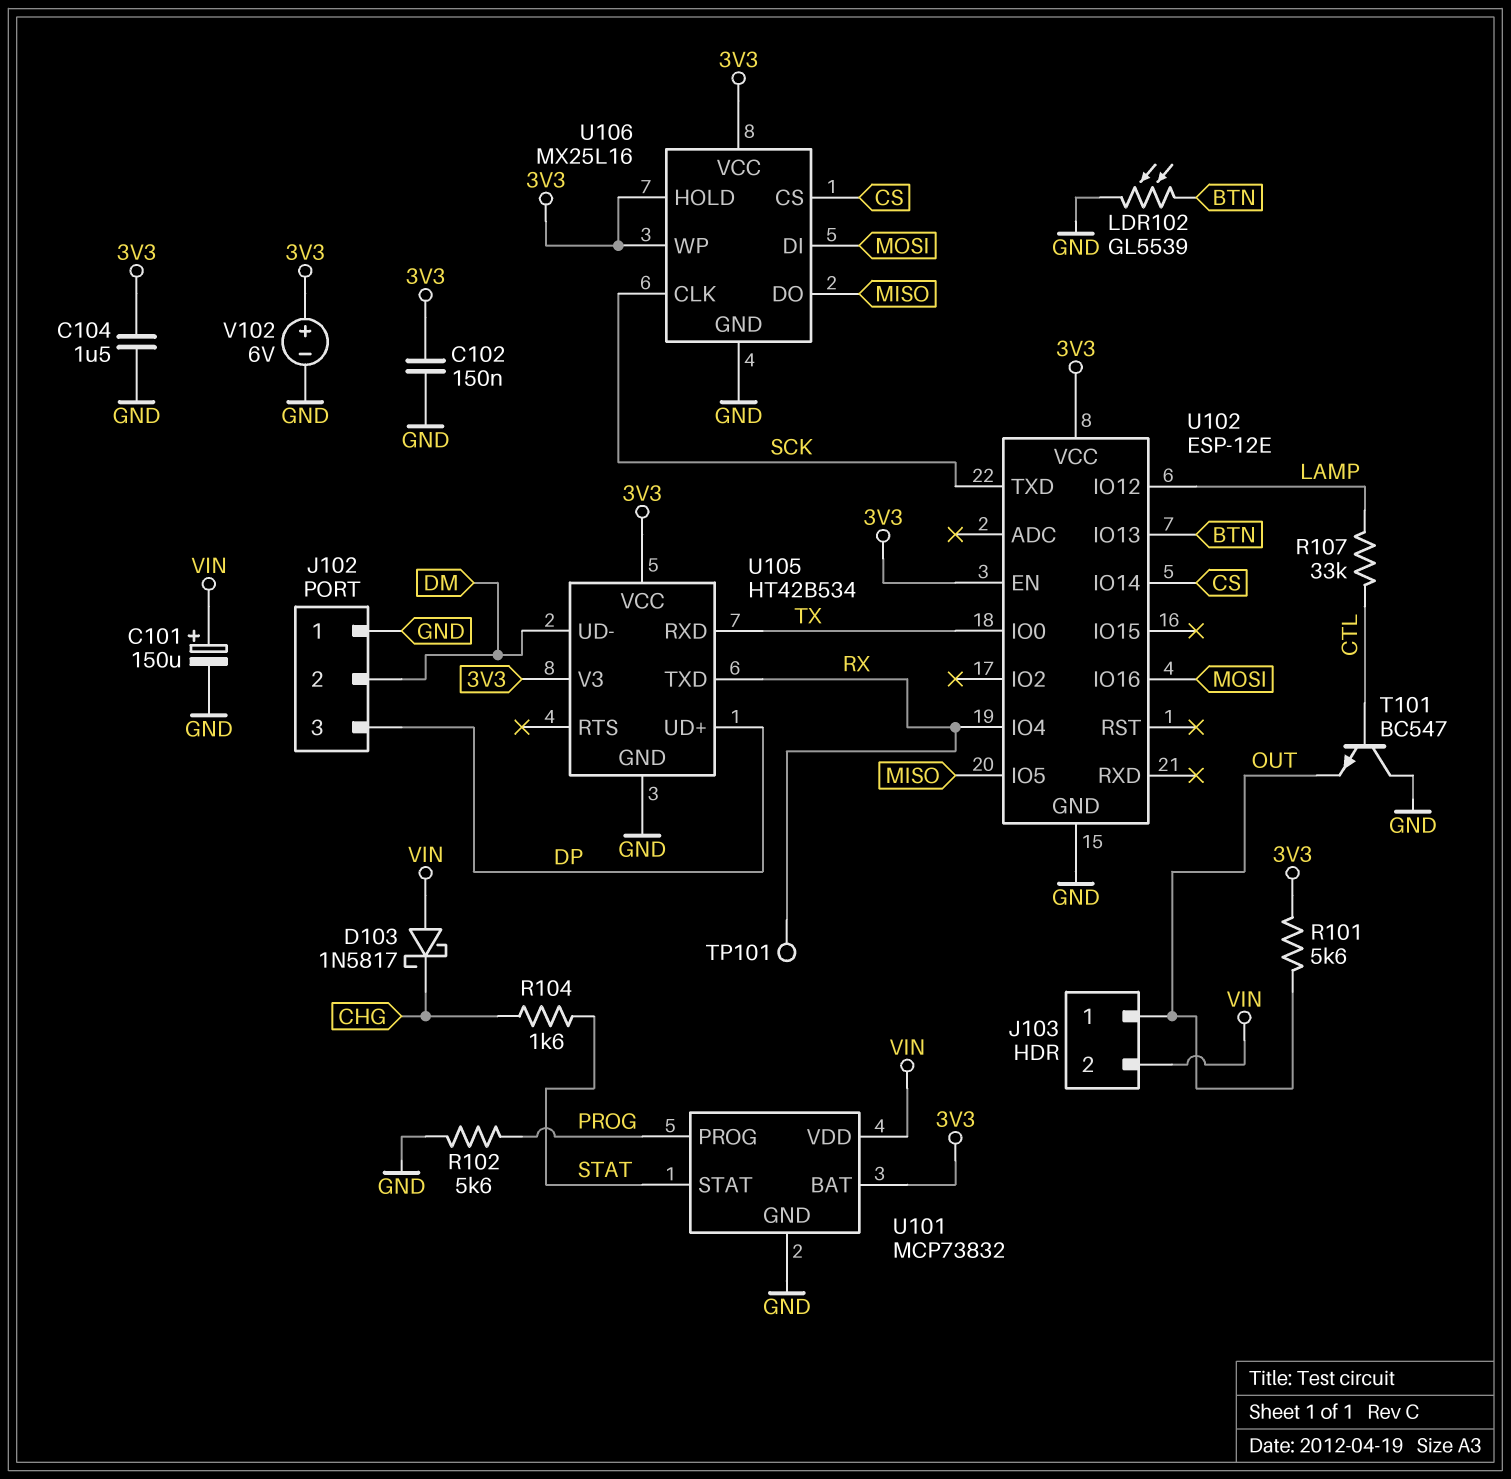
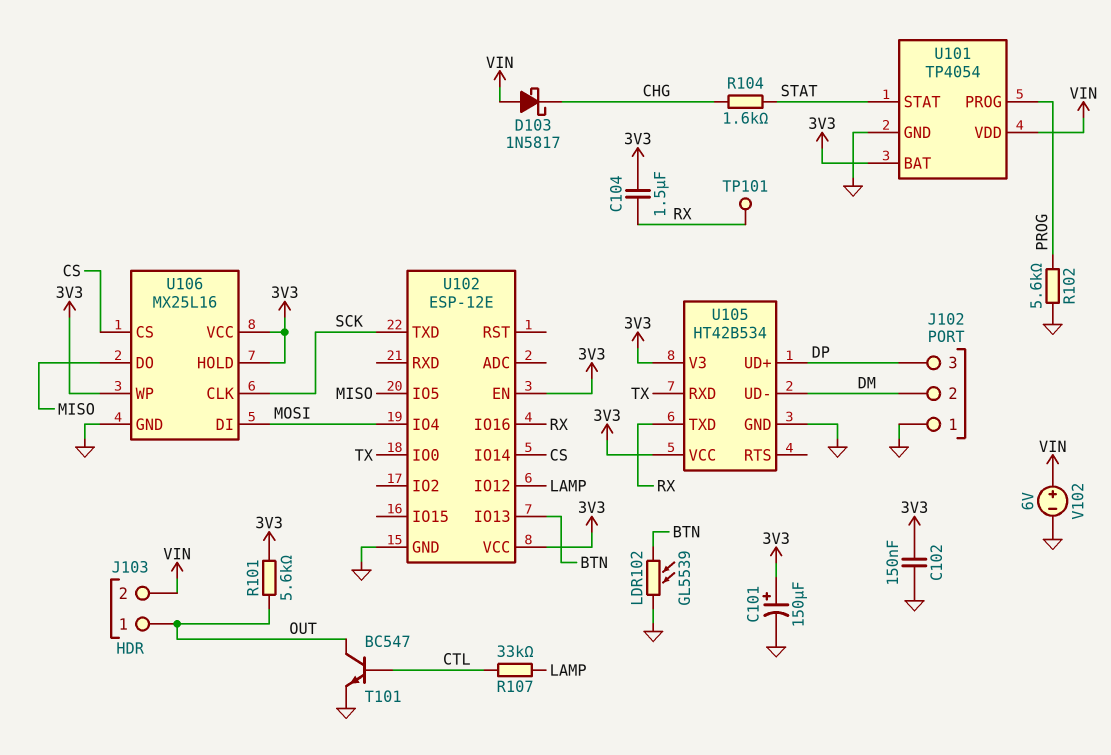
C101: 150uF (plus VIN, minus GND) -> 150uF (plus 3V3, minus GND)
C104: 1.5uF (3V3, GND) -> 1.5uF (3V3, RX)
T101: NPN BC547 (B CTL, C GND, E OUT) -> NPN BC547 (B CTL, C OUT, E GND)
U101: MCP73832 -> TP4054
U102 pin IO4: RX -> MOSI
U102 pin IO16: MOSI -> RX
V102: 6V (plus 3V3, minus GND) -> 6V (plus VIN, minus GND)

